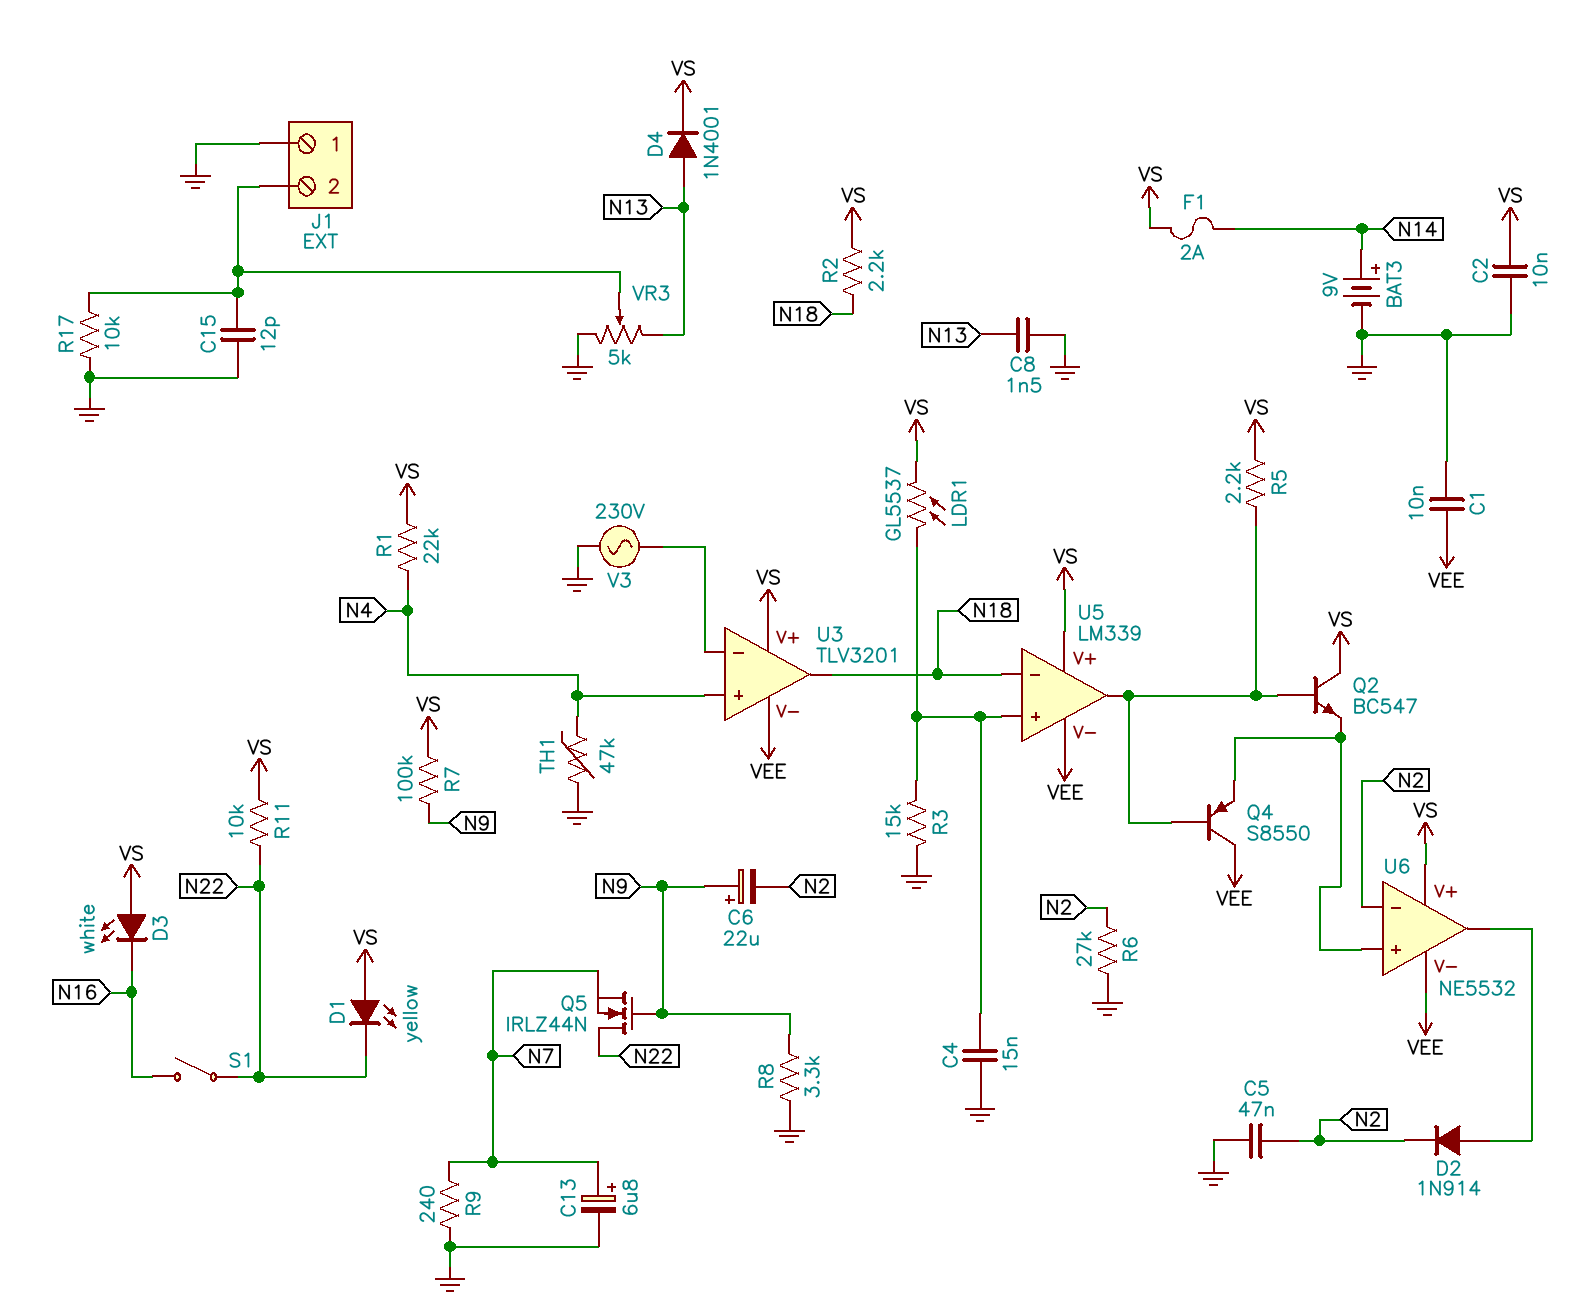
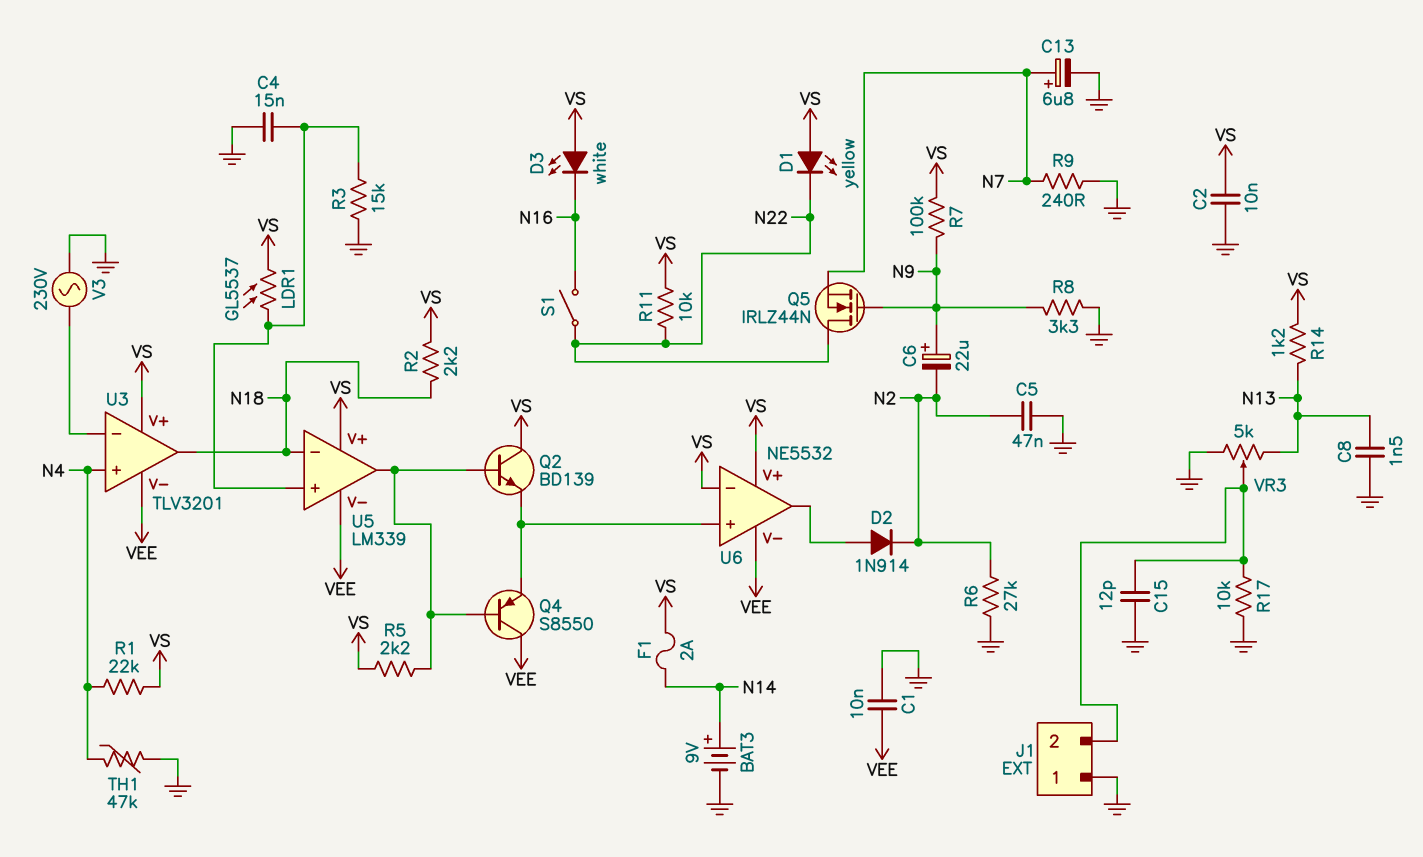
D4: diode 1N4001 (A N13, K VS) -> none
Q2: NPN BC547 (B U5/out, C VS, E U6/in+) -> NPN BD139 (B U5/out, C VS, E U6/in+)
R14: none -> 1.2k (N13, VS)
U6 pin in-: N2 -> VS

